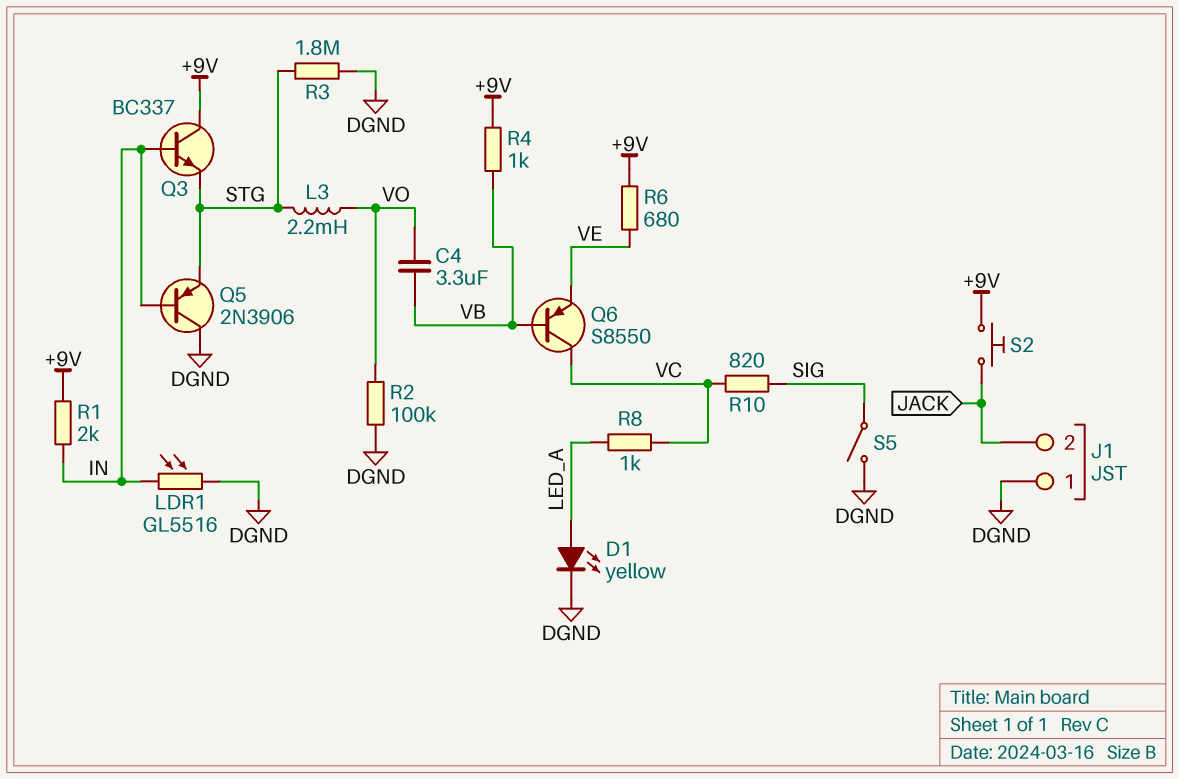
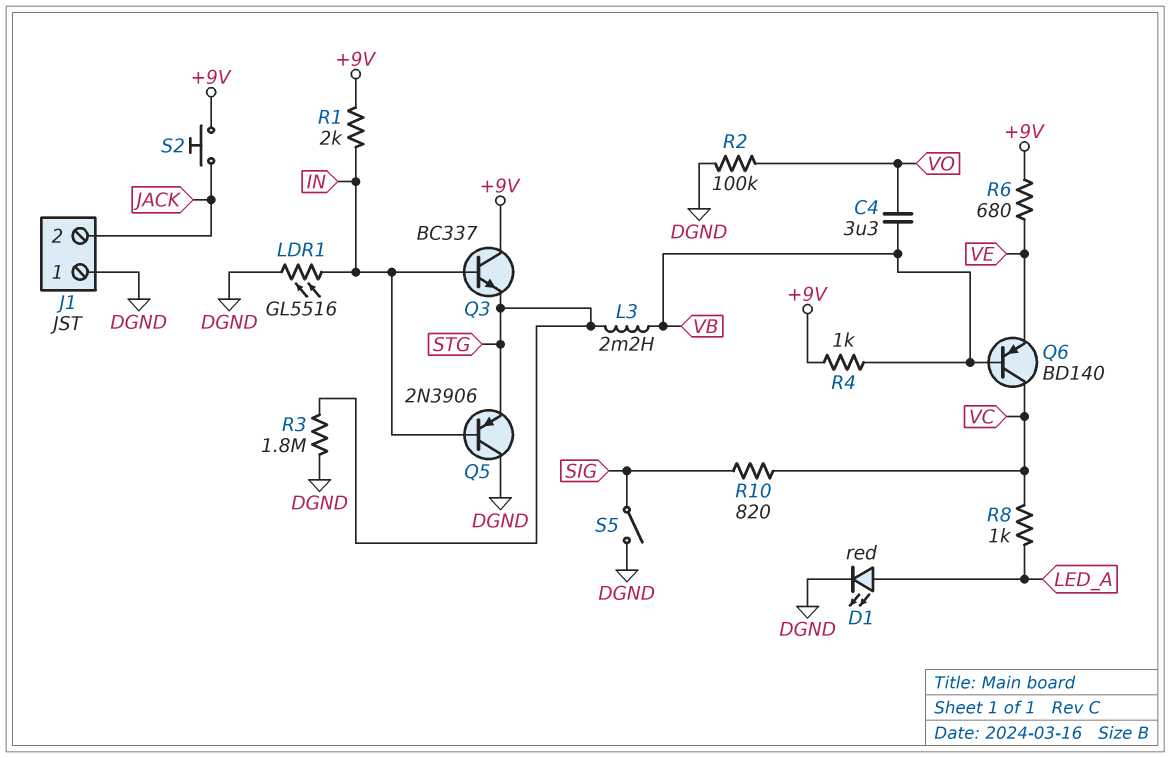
D1: LED yellow (A LED_A, K DGND) -> LED red (A LED_A, K DGND)
L3: 2.2mH (STG, VO) -> 2.2mH (STG, VB)
Q6: PNP S8550 (B VB, C VC, E VE) -> PNP BD140 (B VB, C VC, E VE)

